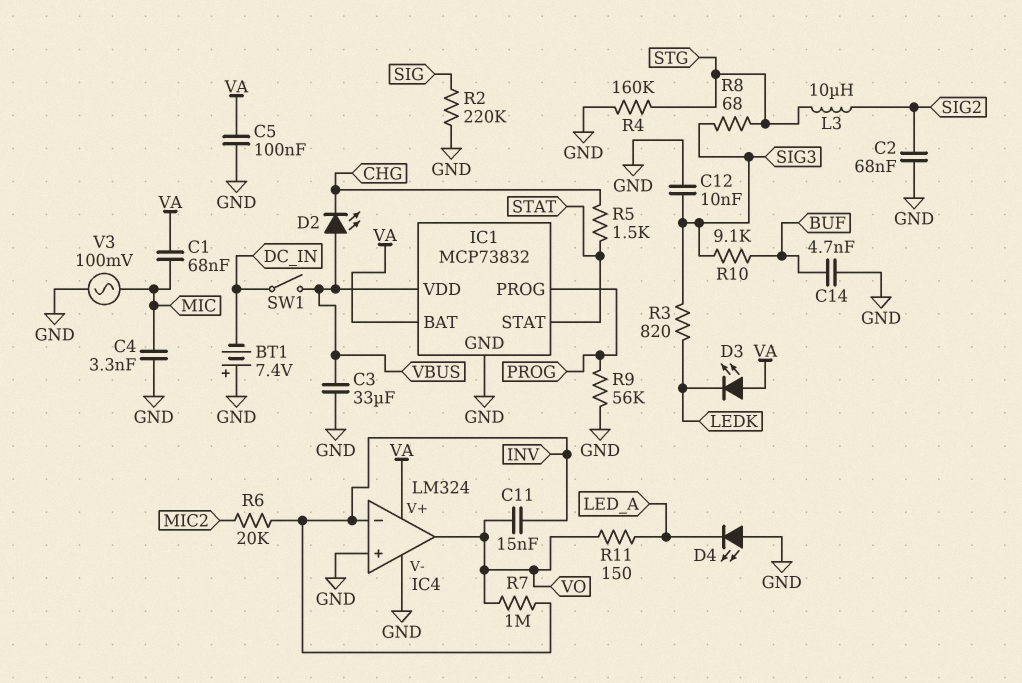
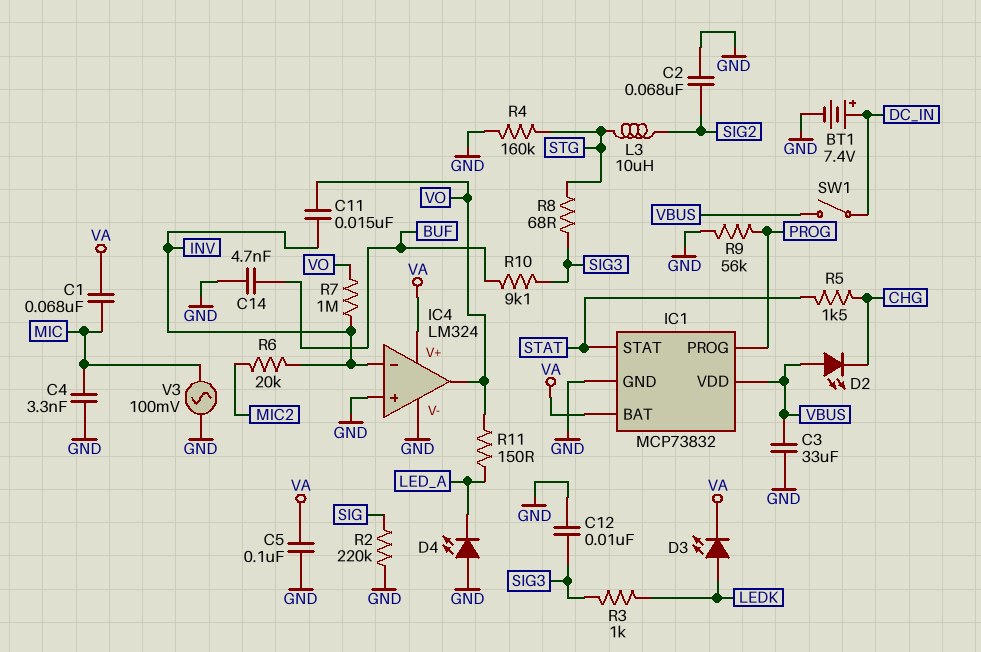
BT1: 7.4V (plus GND, minus DC_IN) -> 7.4V (plus DC_IN, minus GND)
D3: LED (A VA, K LEDK) -> LED (A LEDK, K VA)
R3: 820 (LEDK, SIG3) -> 1k (LEDK, SIG3)

